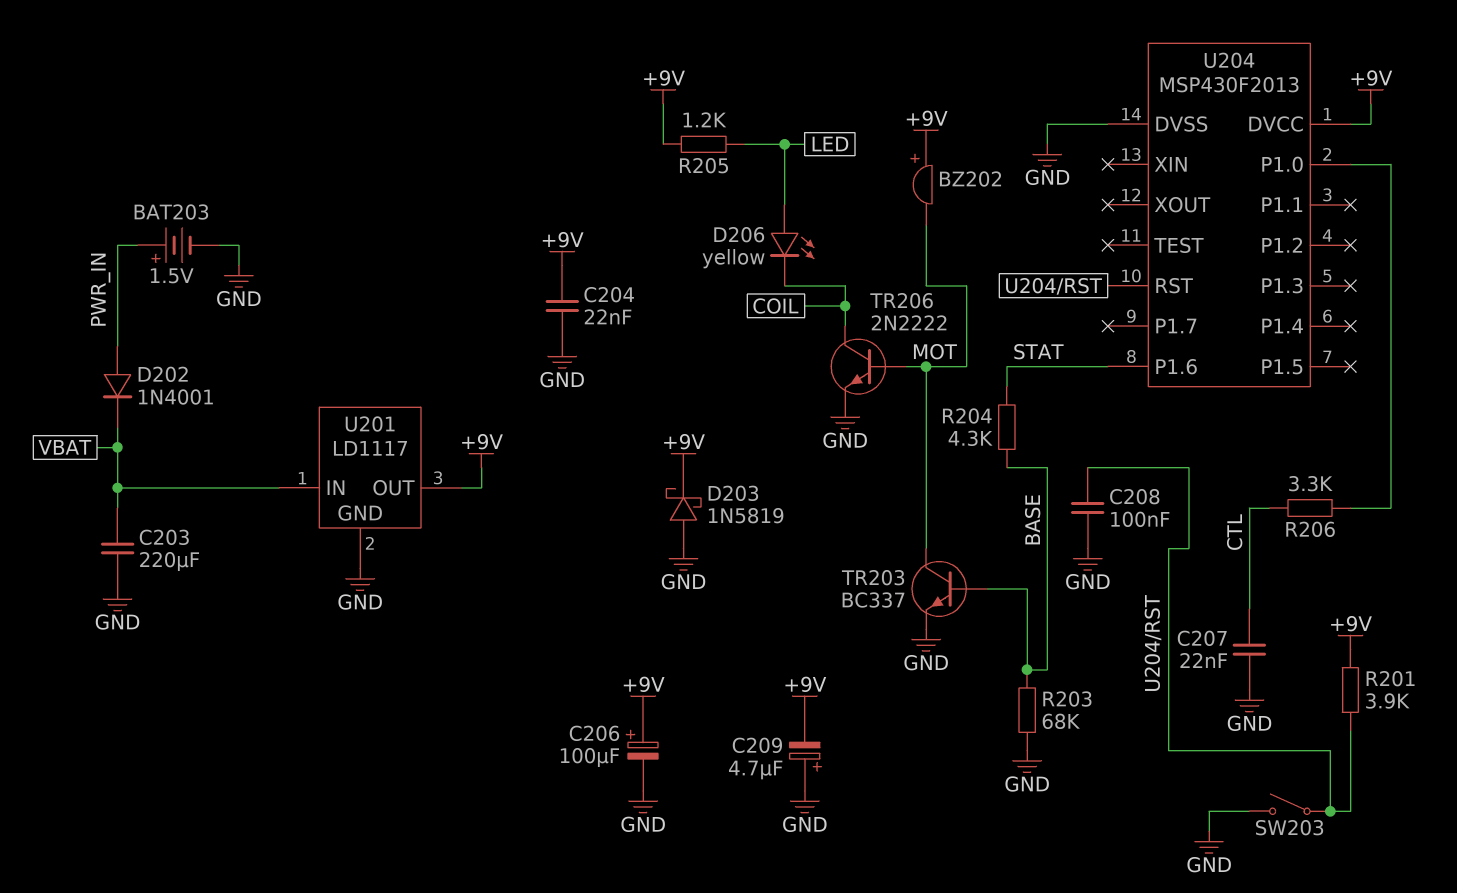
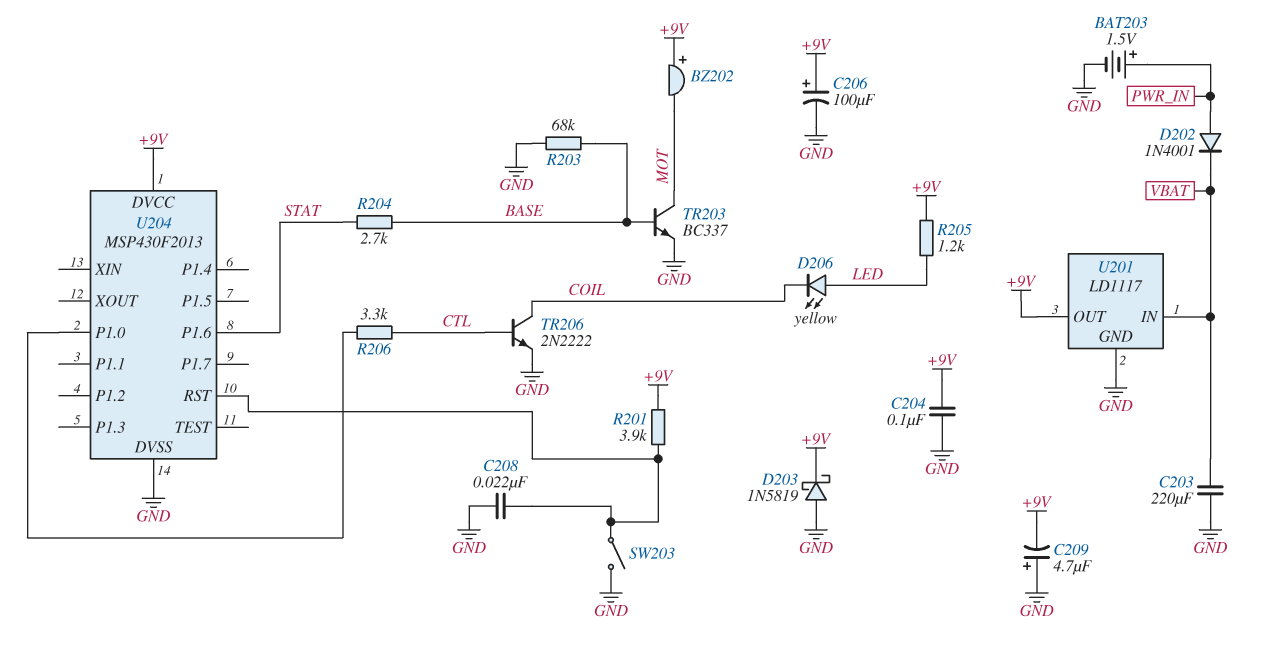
C204: 22nF (+9V, GND) -> 100nF (+9V, GND)
C207: 22nF (CTL, GND) -> none
C208: 100nF (GND, U204/RST) -> 22nF (GND, U204/RST)
R204: 4.3k (BASE, STAT) -> 2.7k (BASE, STAT)
TR206: NPN 2N2222 (B MOT, C COIL, E GND) -> NPN 2N2222 (B CTL, C COIL, E GND)

